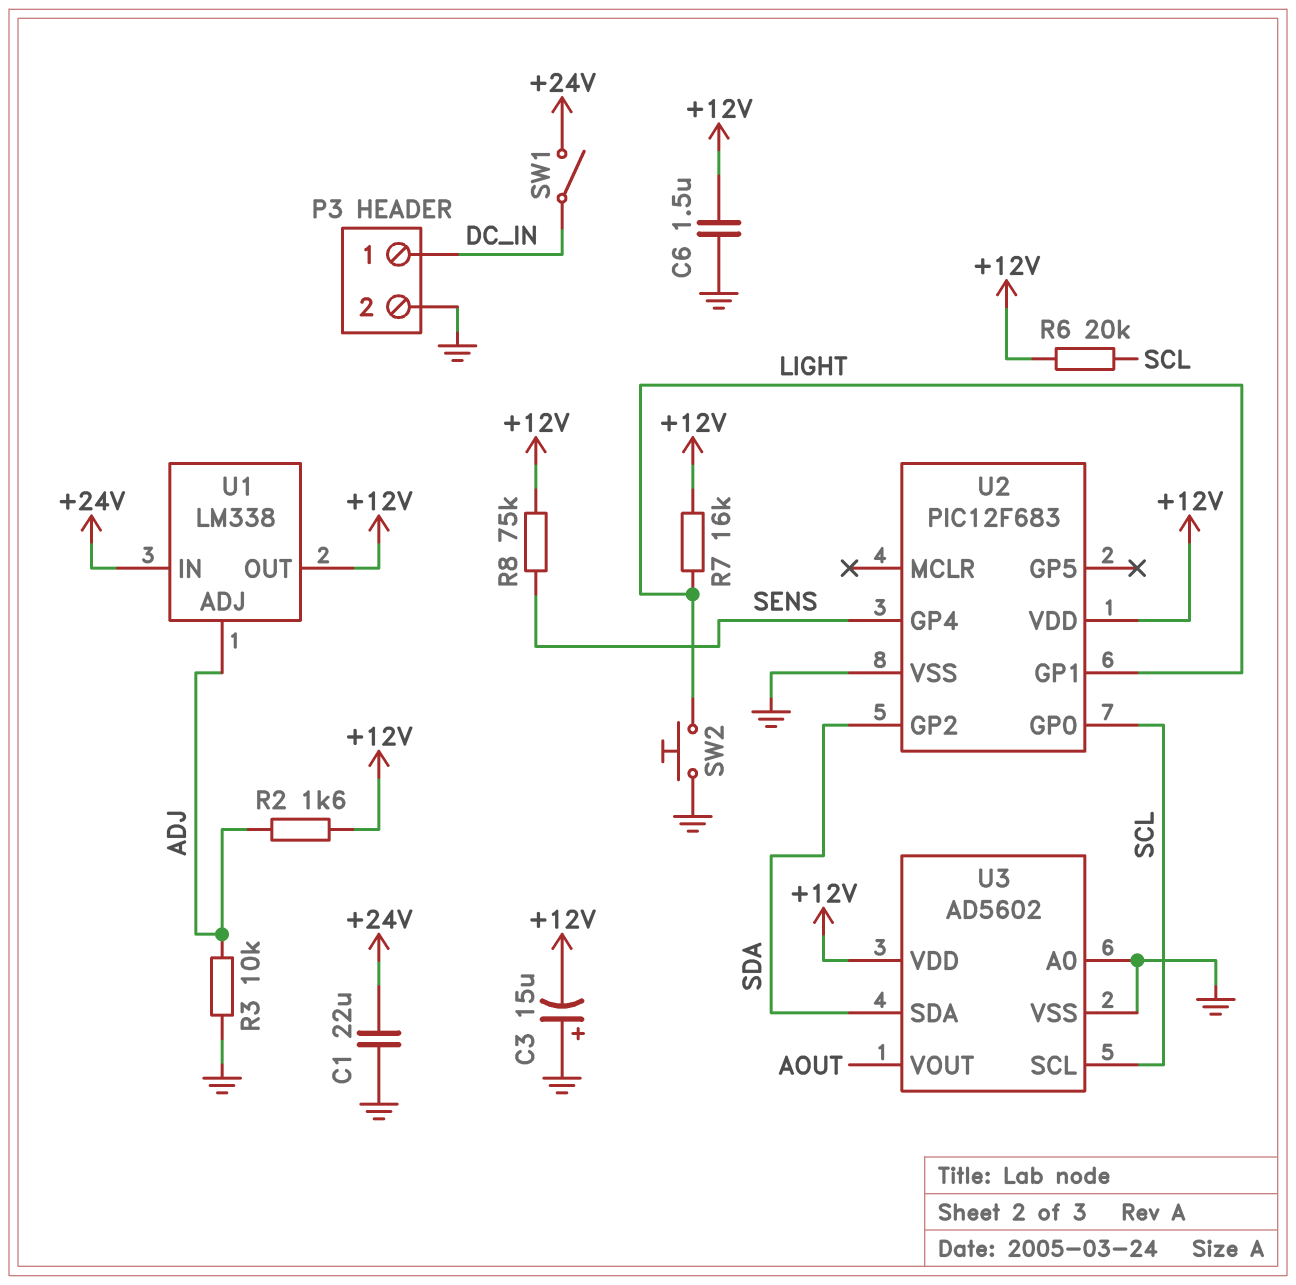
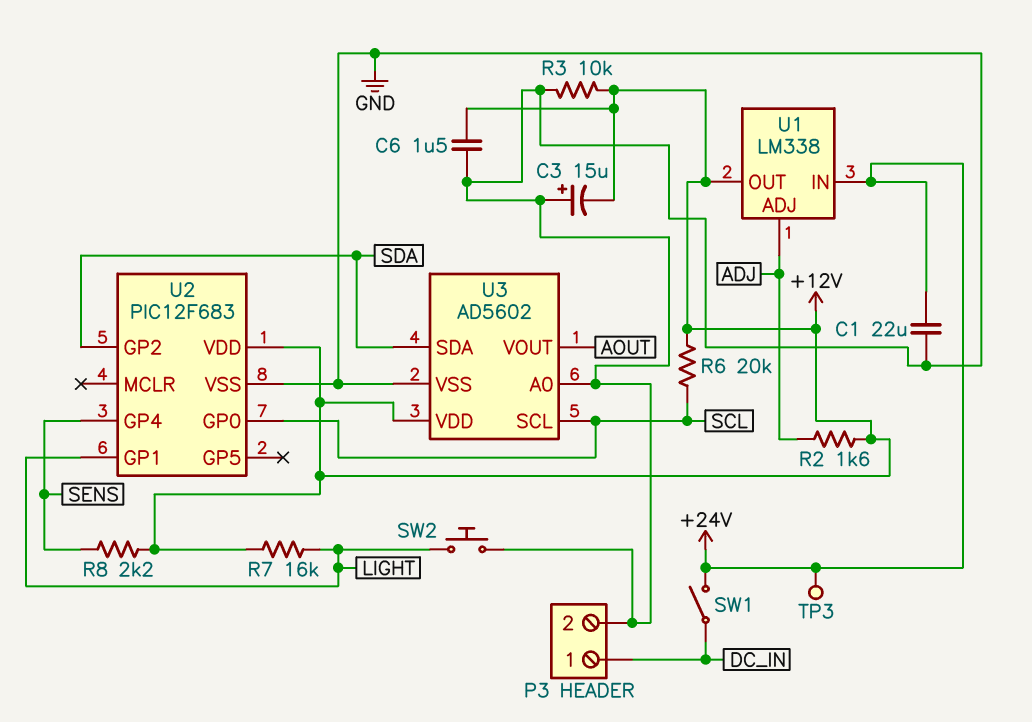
R3: 10k (ADJ, GND) -> 10k (+12V, GND)
R8: 75k (+12V, SENS) -> 2.2k (+12V, SENS)
TP3: none -> test point (+24V)

